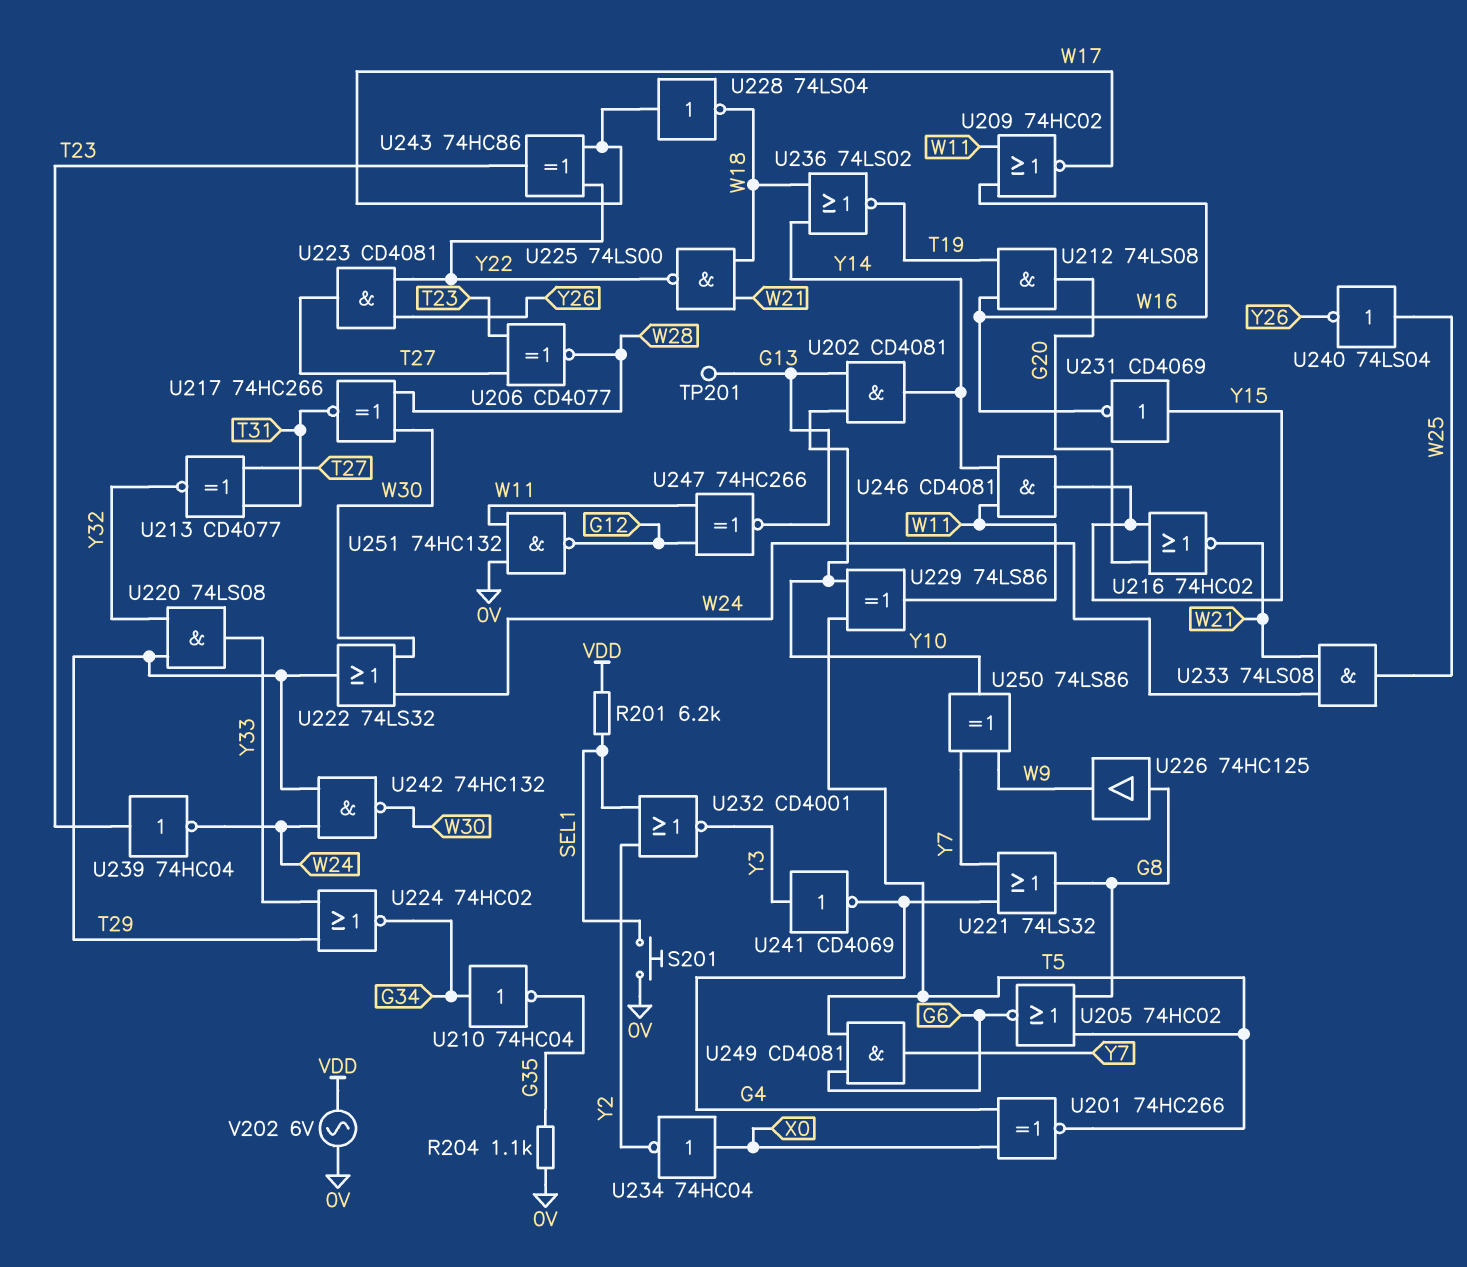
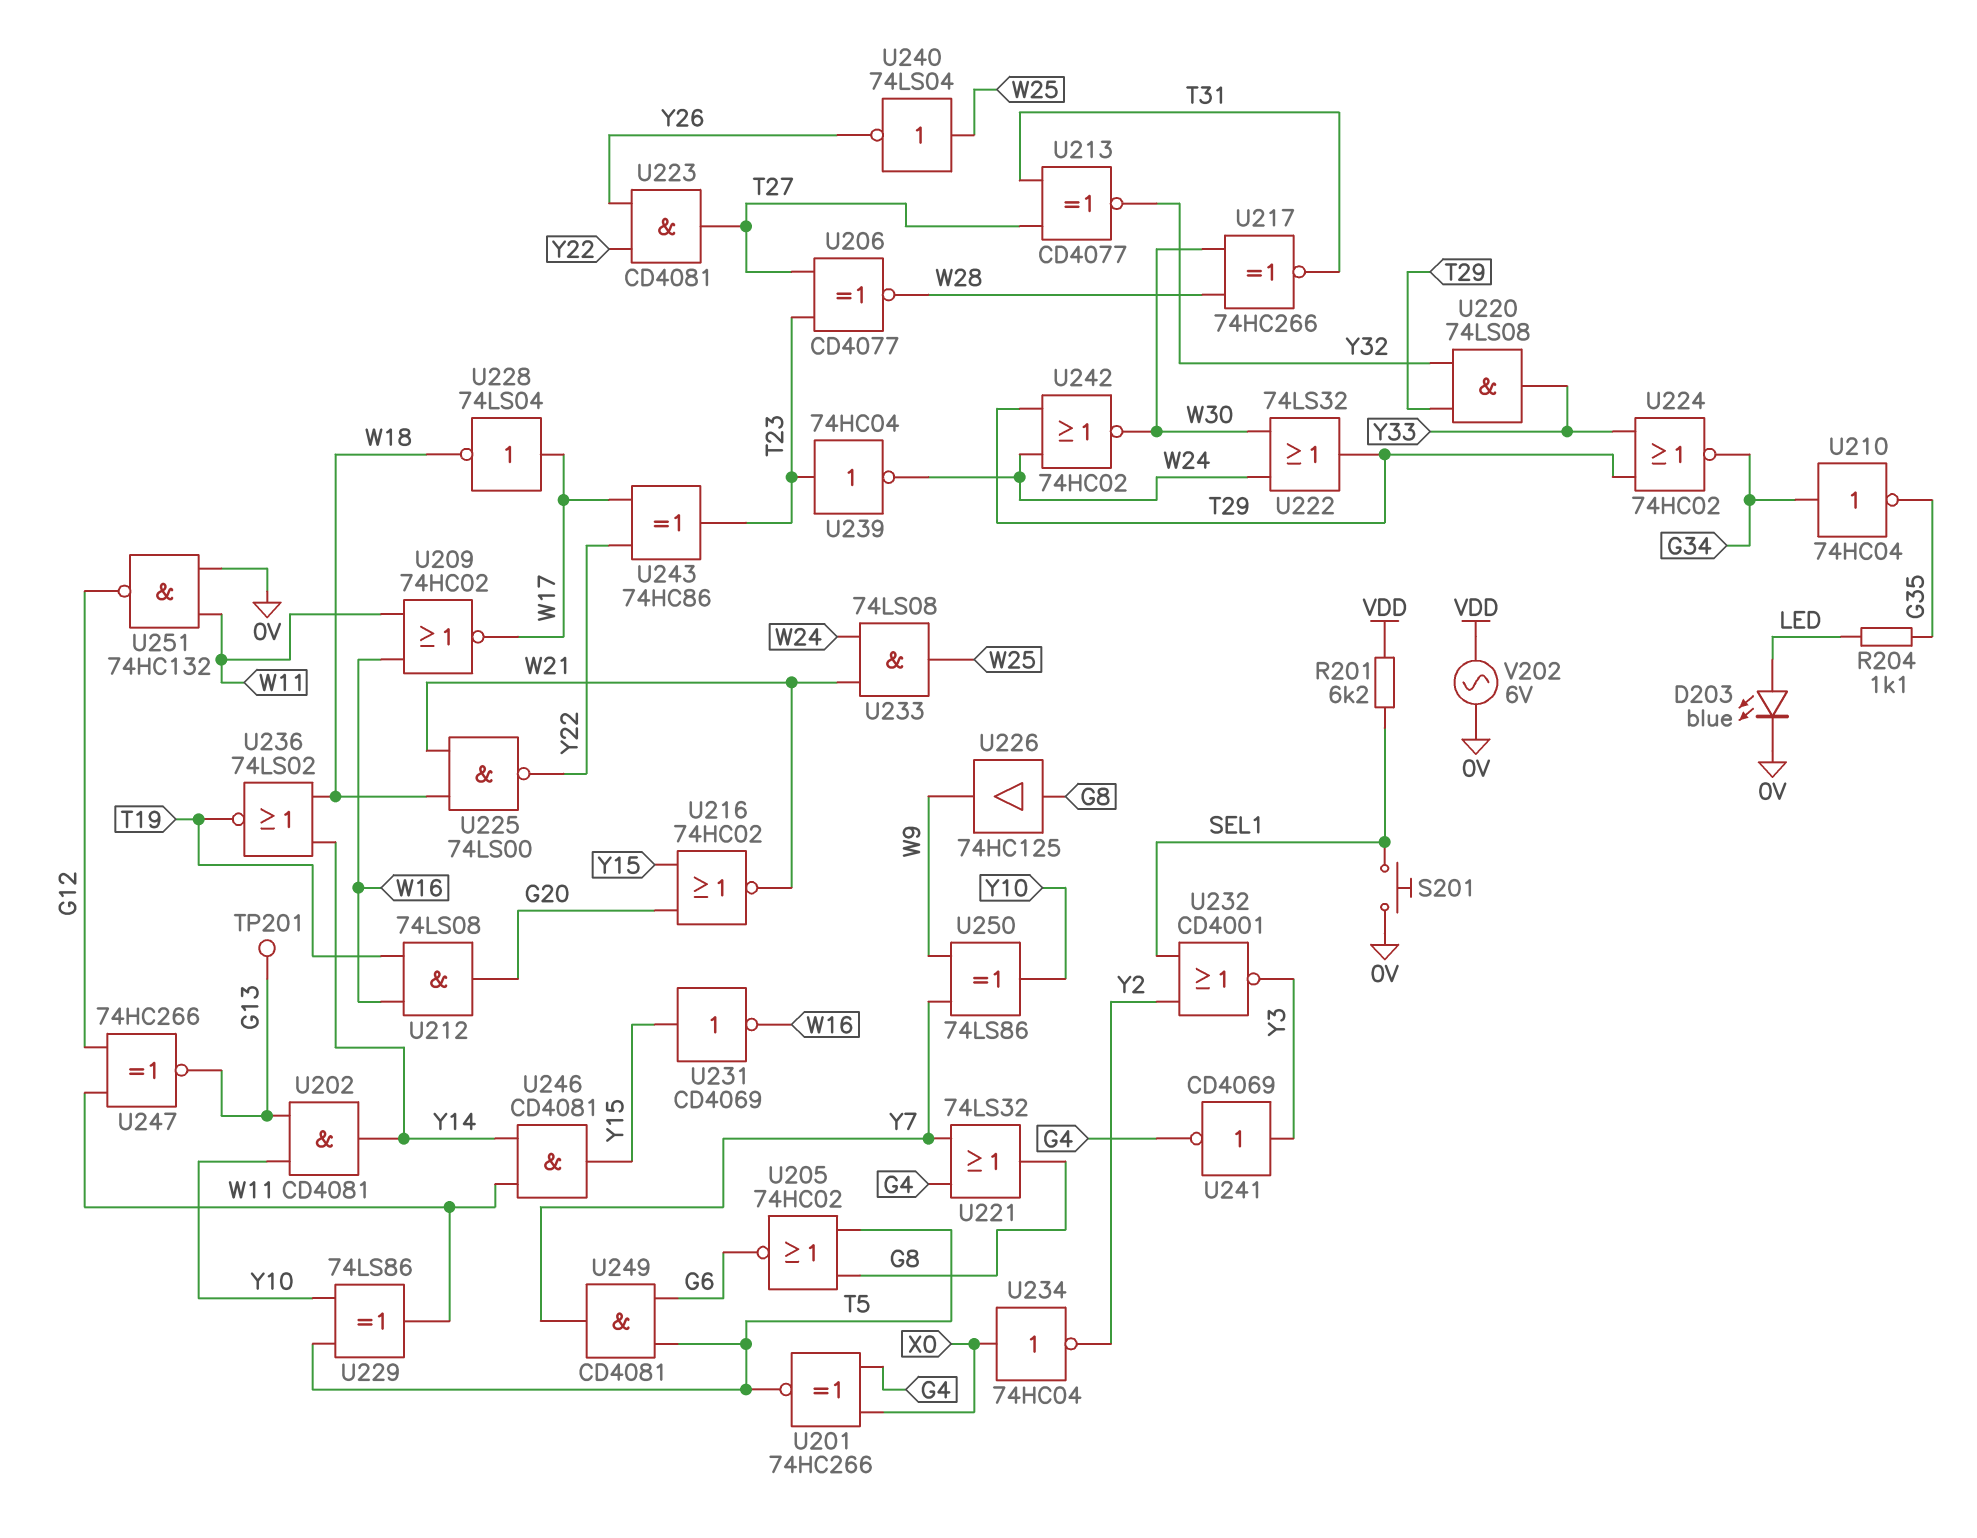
D203: none -> LED blue (A LED, K 0V)
R204: 1.1k (0V, G35) -> 1.1k (G35, LED)
U242: NAND 74HC132 (in T29, in W24, out W30) -> NOR 74HC02 (in T29, in W24, out W30)

